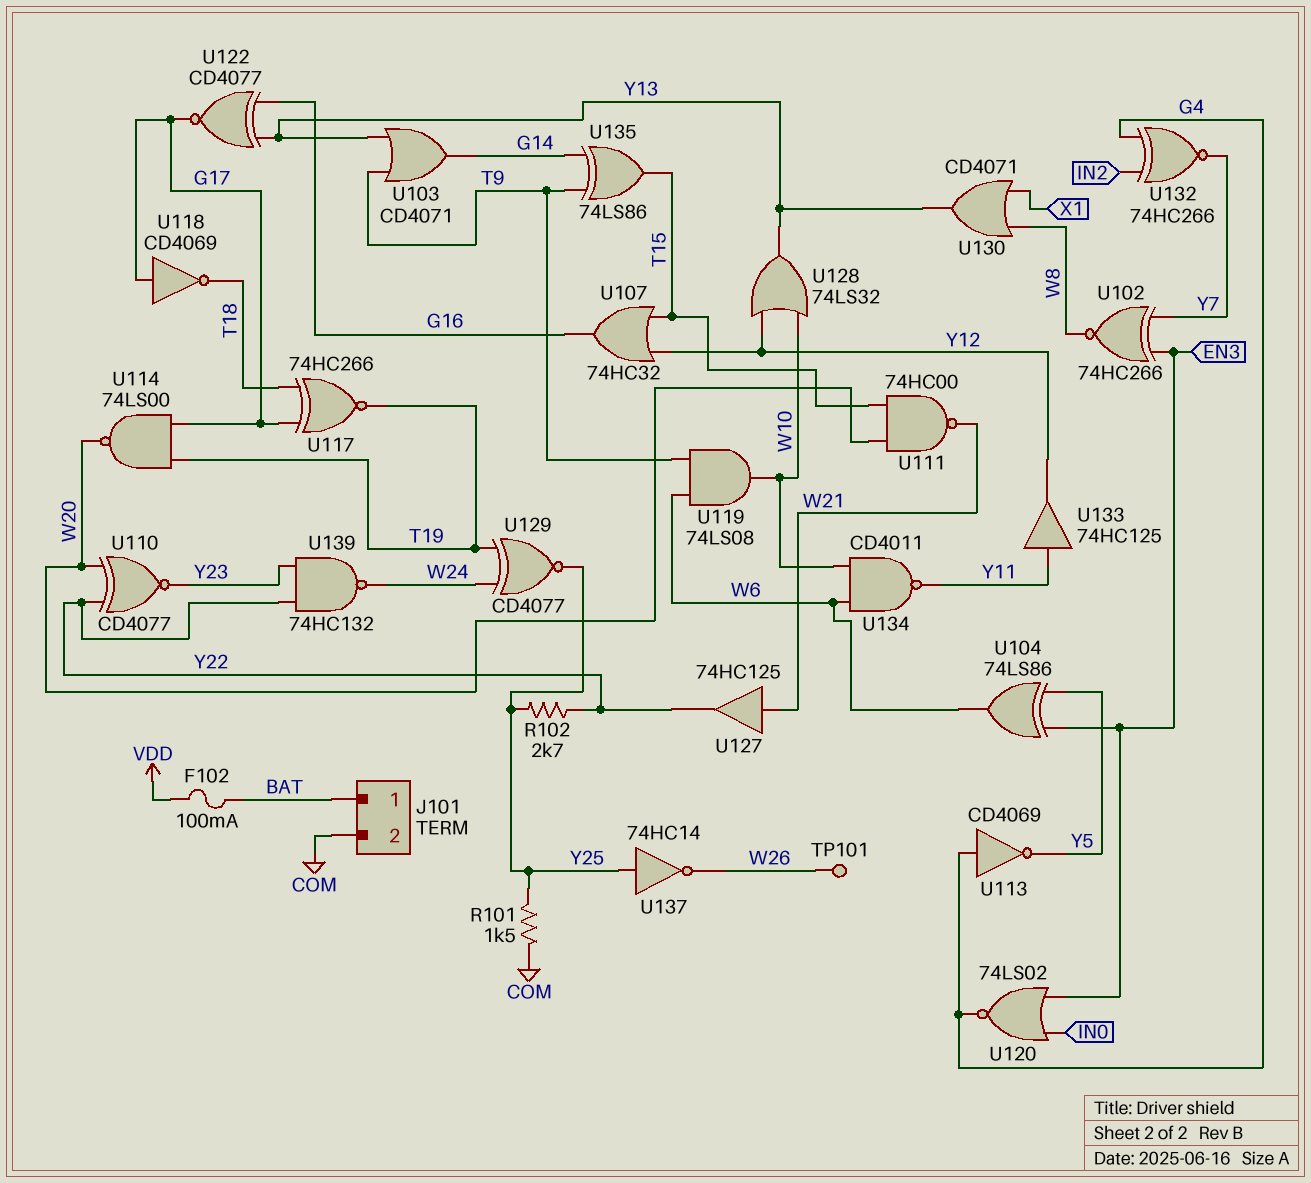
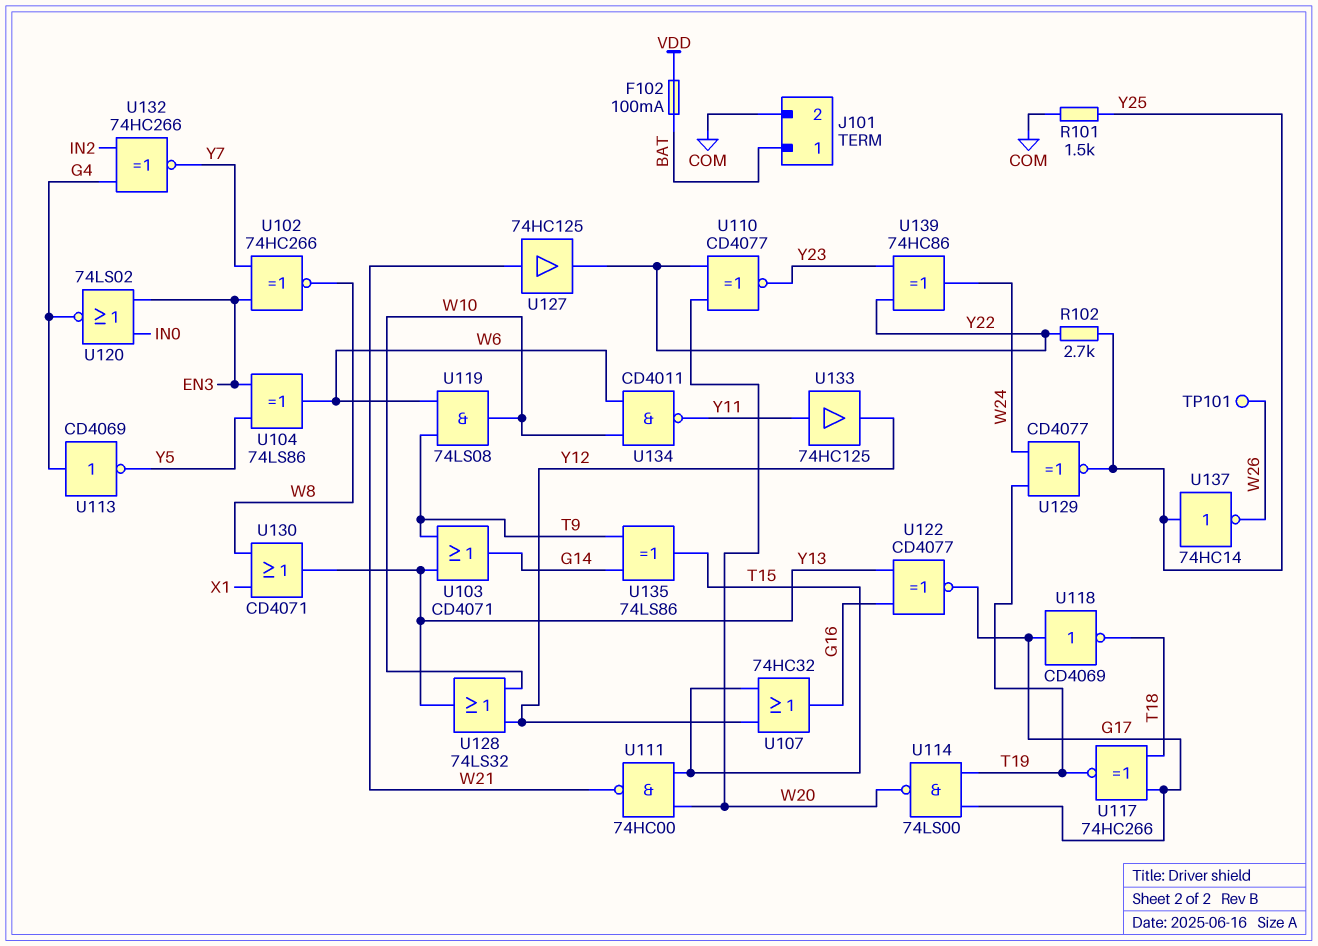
U139: NAND 74HC132 (in Y22, in Y23, out W24) -> XOR 74HC86 (in Y22, in Y23, out W24)

